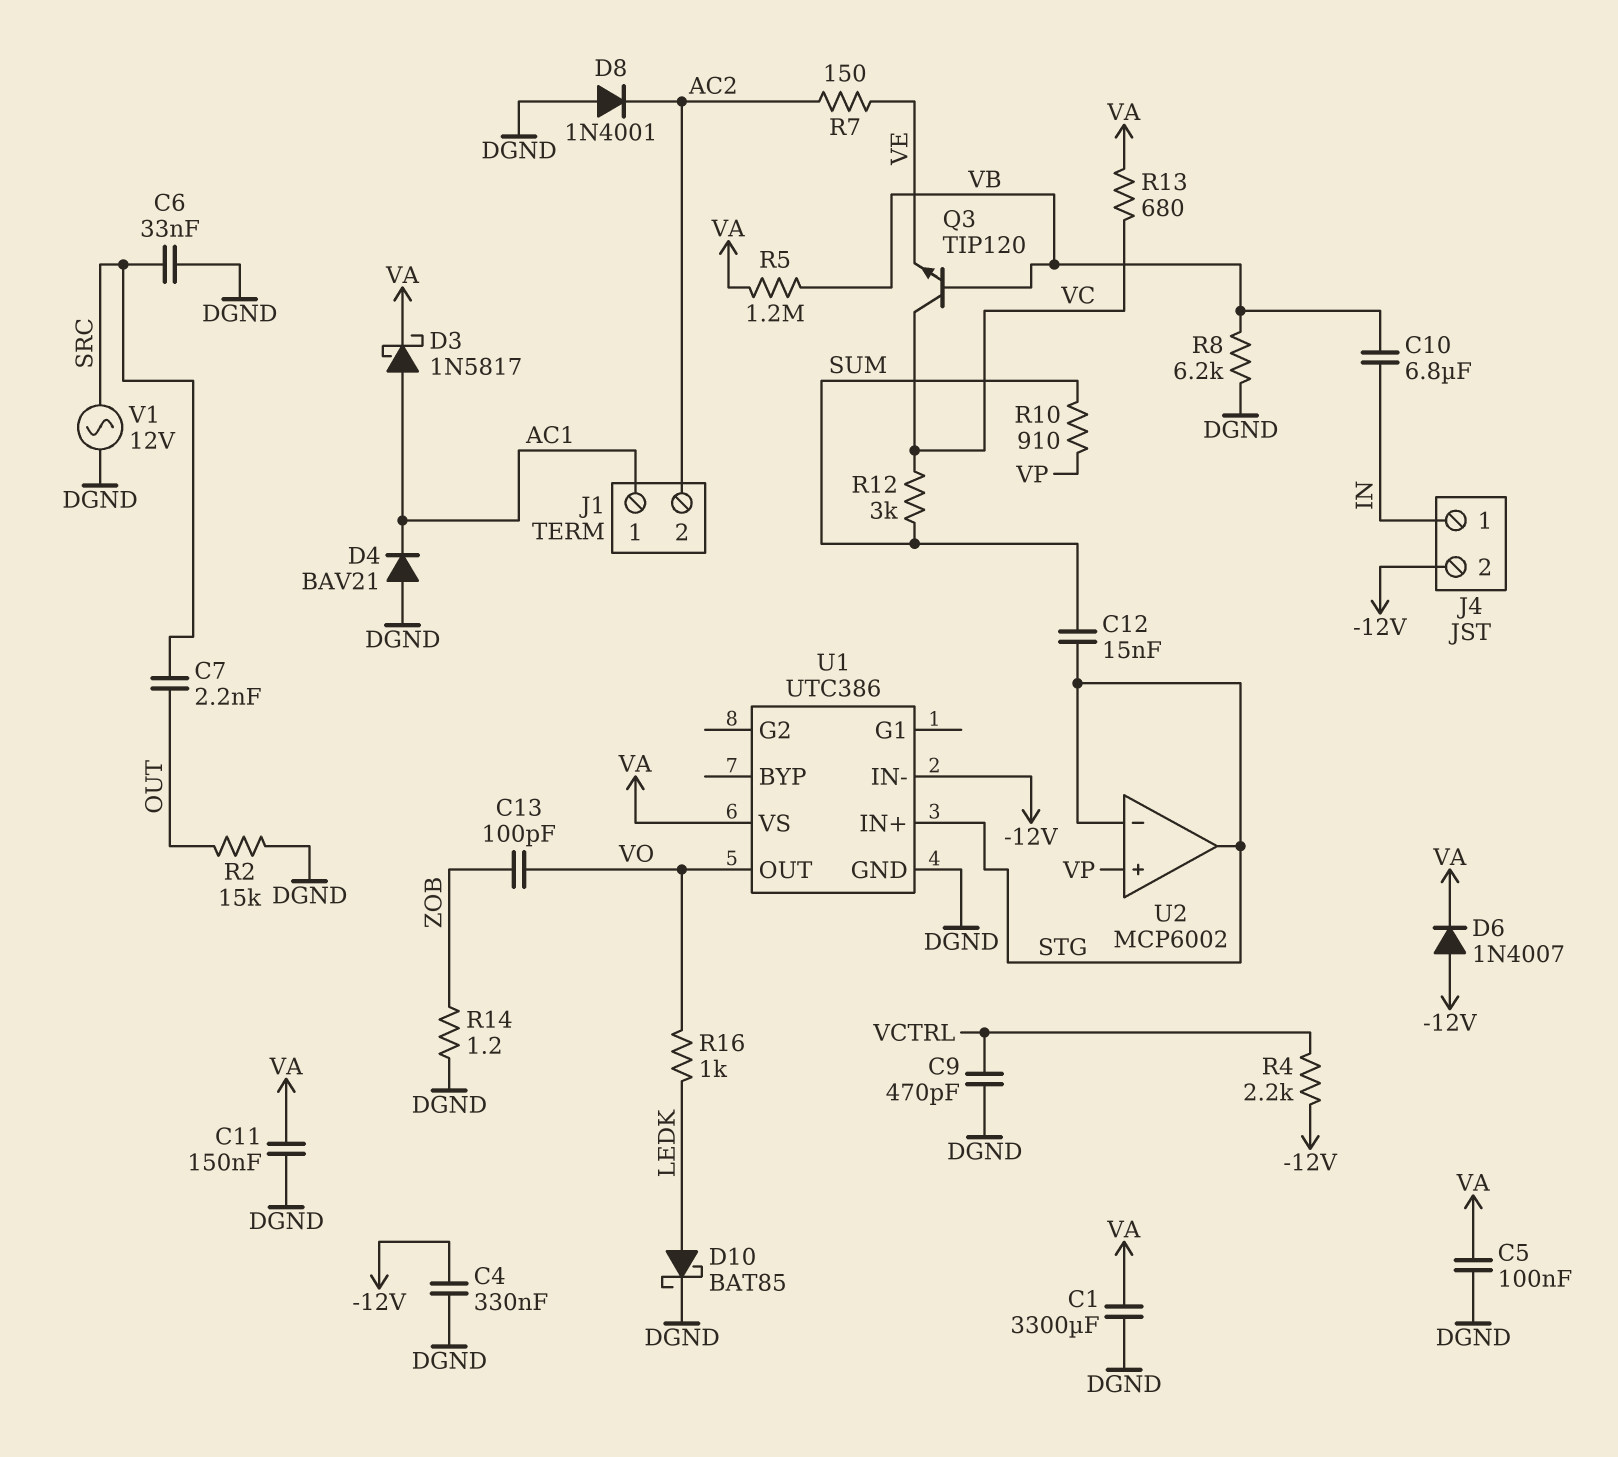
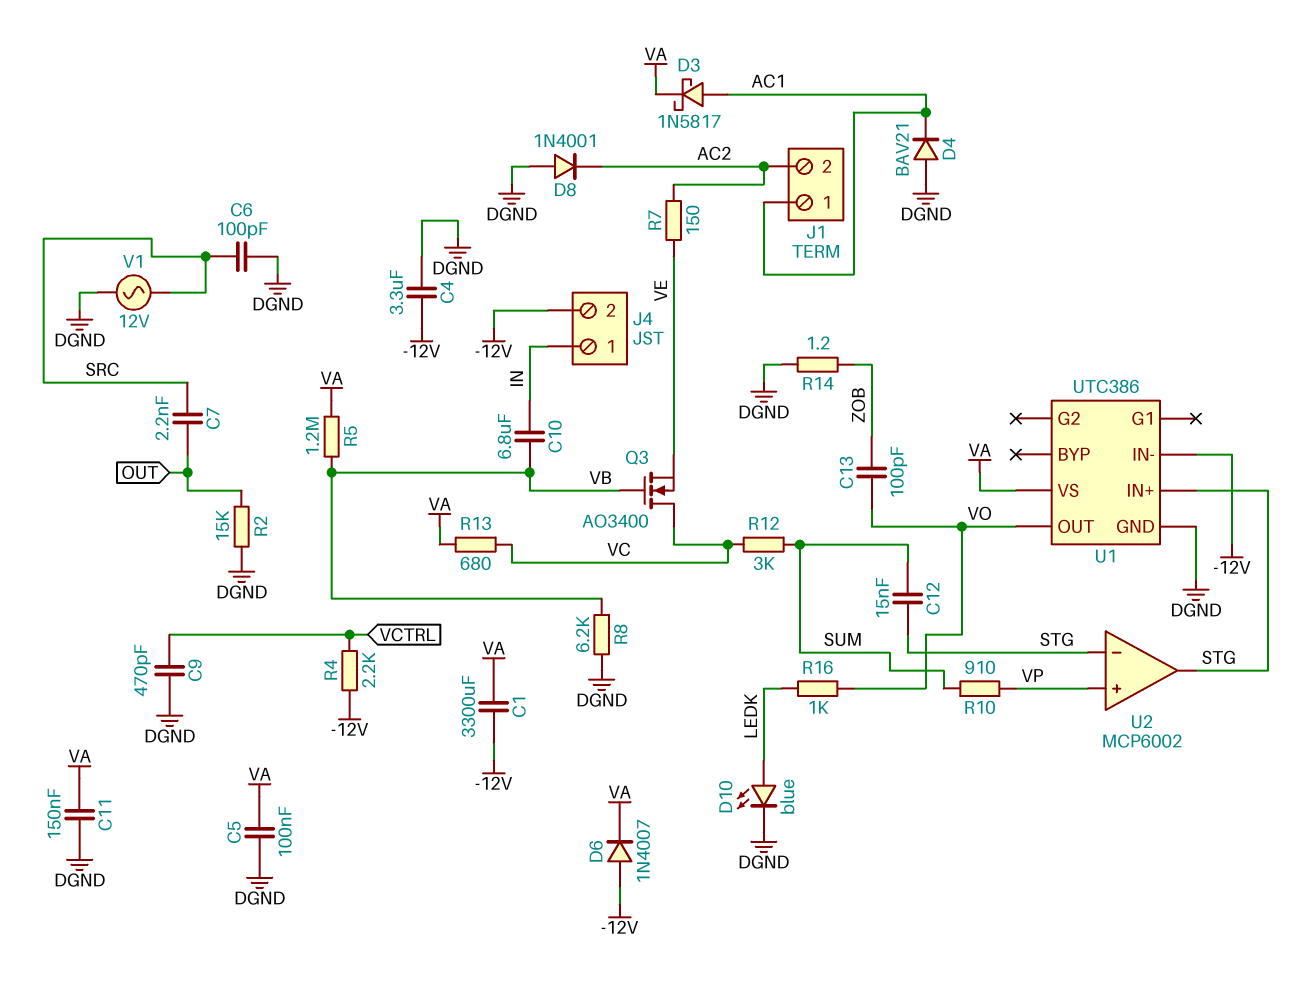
C1: 3300uF (DGND, VA) -> 3300uF (-12V, VA)
C4: 330nF (-12V, DGND) -> 3.3uF (-12V, DGND)
C6: 33nF (DGND, SRC) -> 100pF (DGND, SRC)
D10: schottky BAT85 (A LEDK, K DGND) -> LED blue (A LEDK, K DGND)
Q3: NPN TIP120 (B VB, C VC, E VE) -> NMOS AO3400 (G VB, D VC, S VE)

